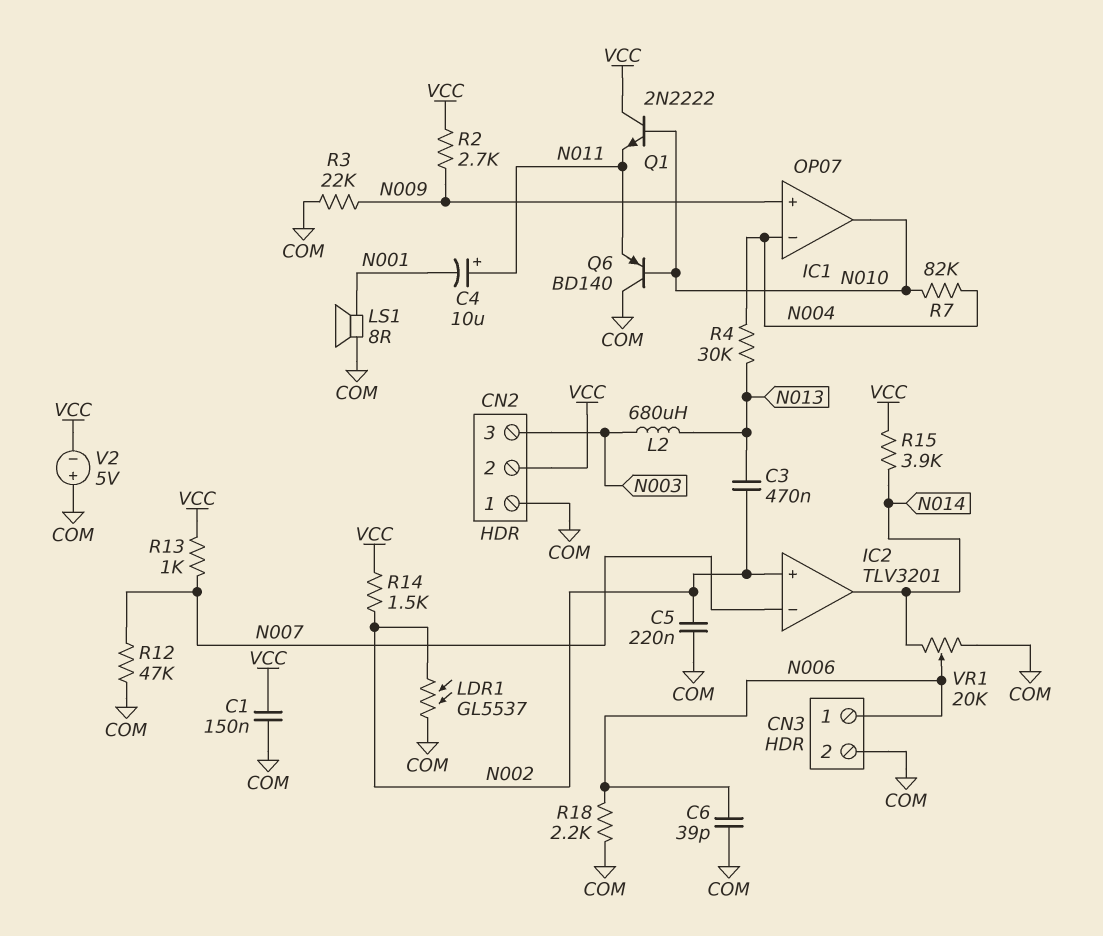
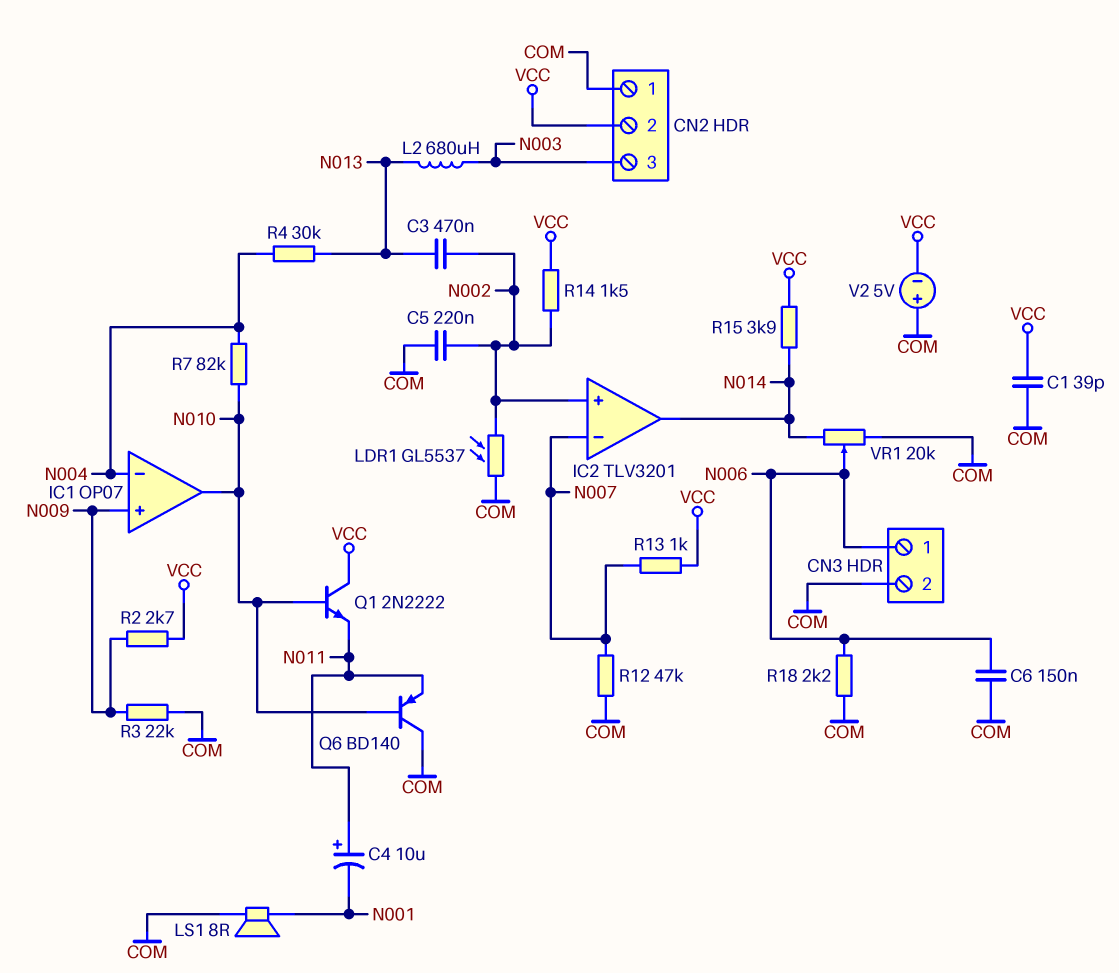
C1: 150nF (COM, VCC) -> 39pF (COM, VCC)
C6: 39pF (COM, N006) -> 150nF (COM, N006)

